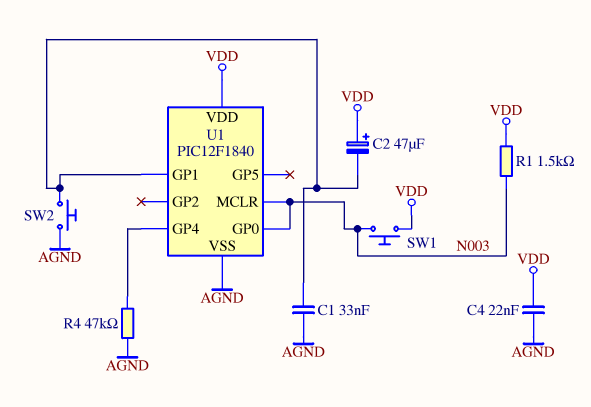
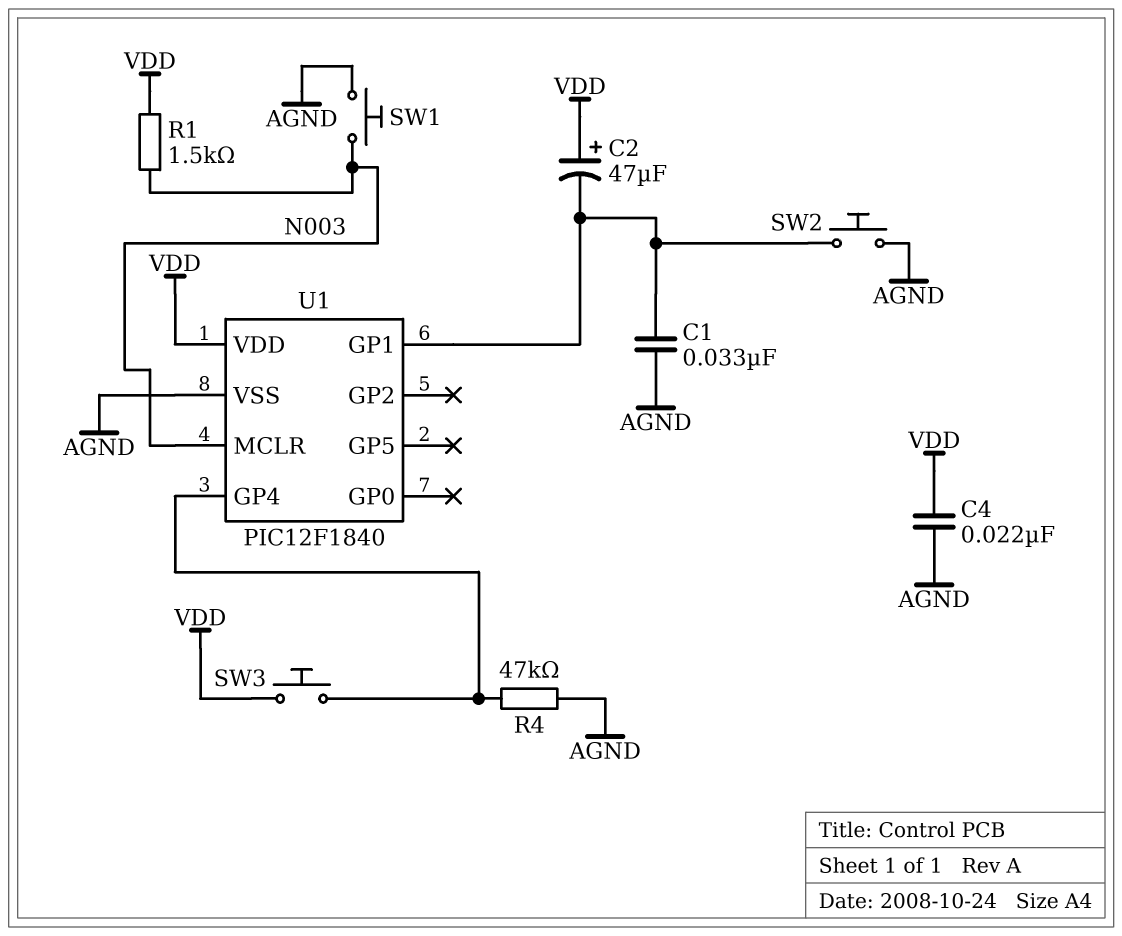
SW1: button (N003, VDD) -> button (AGND, N003)
SW3: none -> button (U1/GP4, VDD)
U1 pin GP0: N003 -> none

